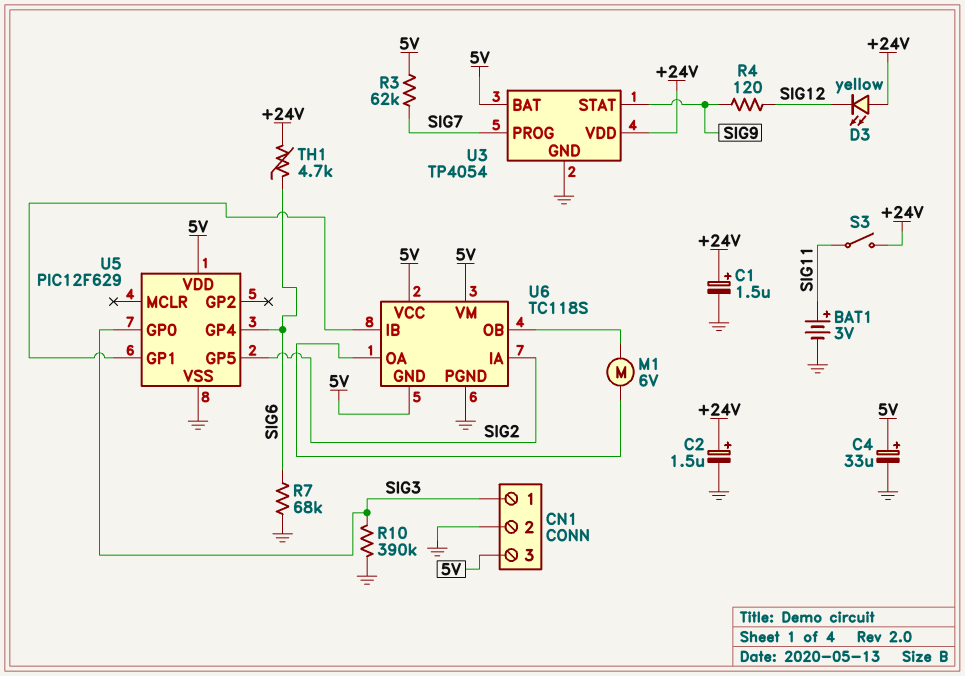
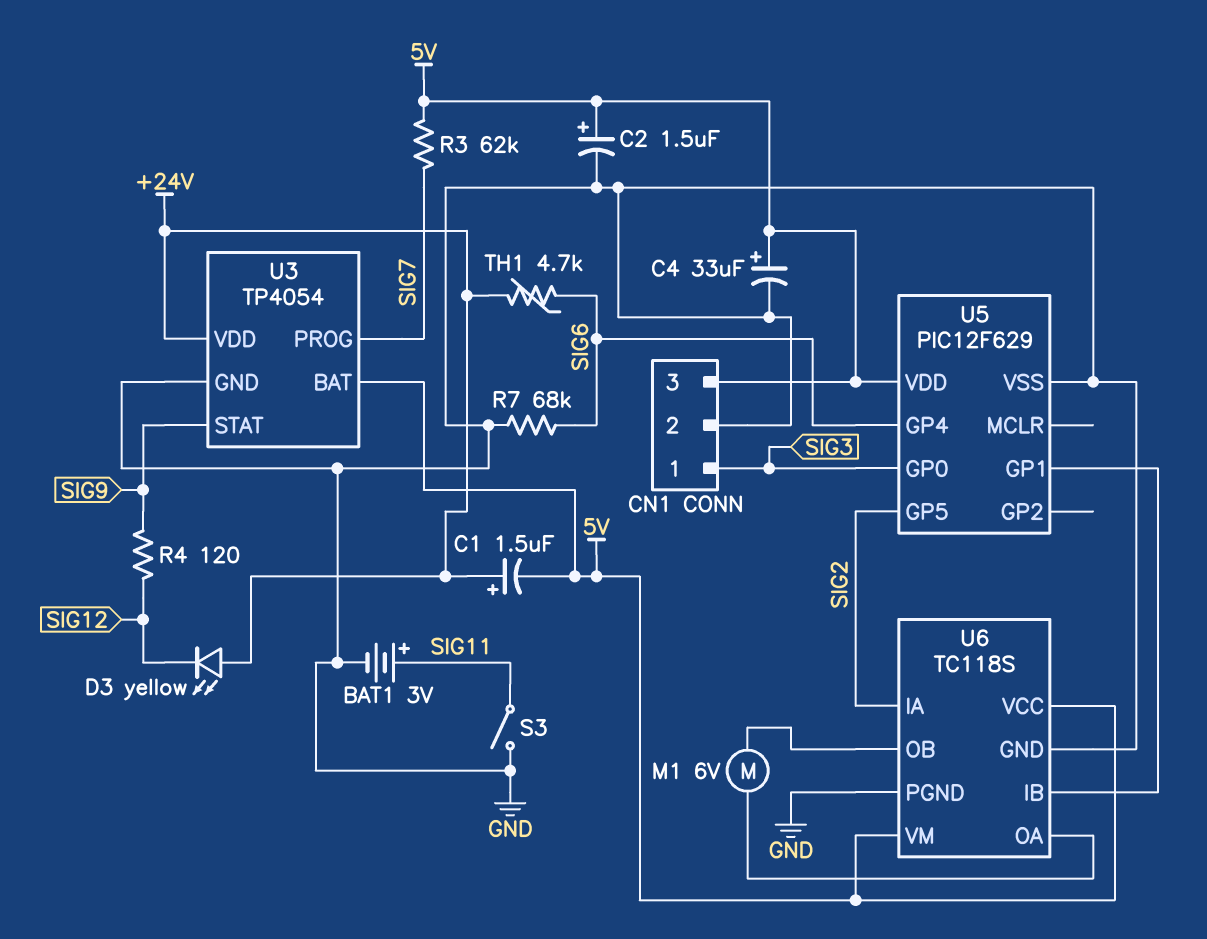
C1: 1.5uF (plus +24V, minus GND) -> 1.5uF (plus +24V, minus 5V)
C2: 1.5uF (plus +24V, minus GND) -> 1.5uF (plus 5V, minus GND)
R10: 390k (GND, SIG3) -> none
S3: switch (+24V, SIG11) -> switch (GND, SIG11)
U6 pin GND: 5V -> GND

